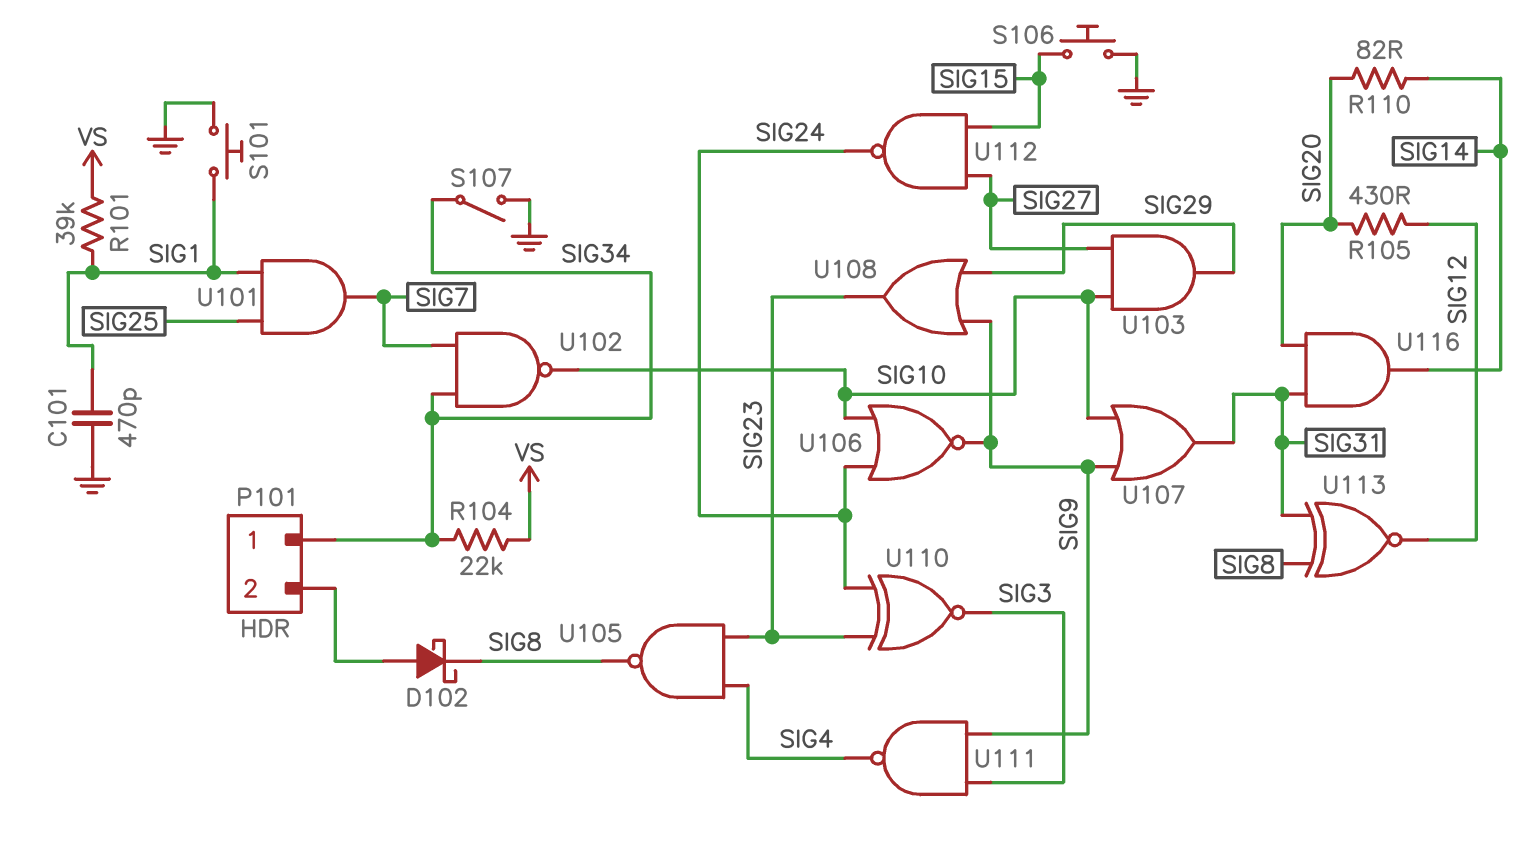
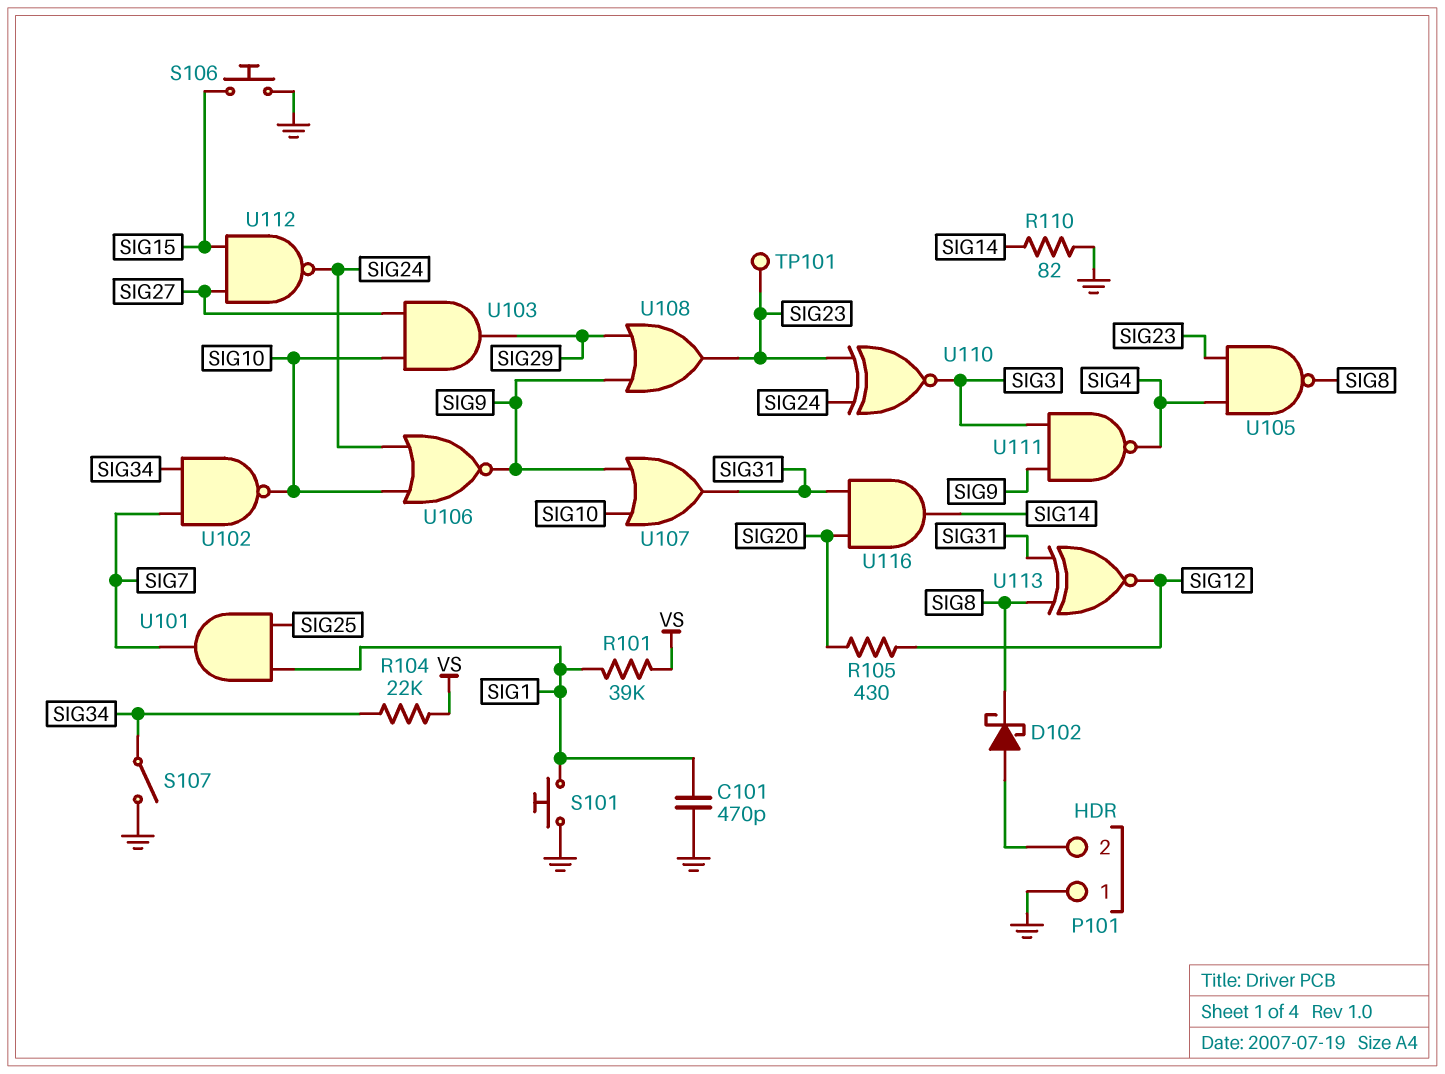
P101 pin 1: SIG34 -> GND
R110: 82 (SIG14, SIG20) -> 82 (GND, SIG14)
TP101: none -> test point (SIG23)

